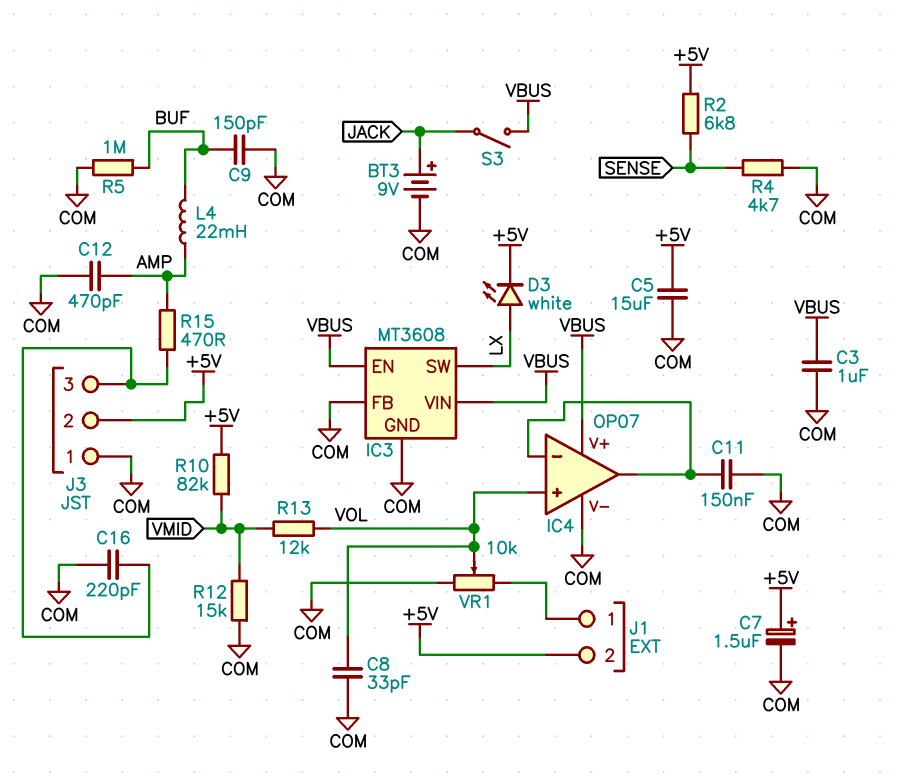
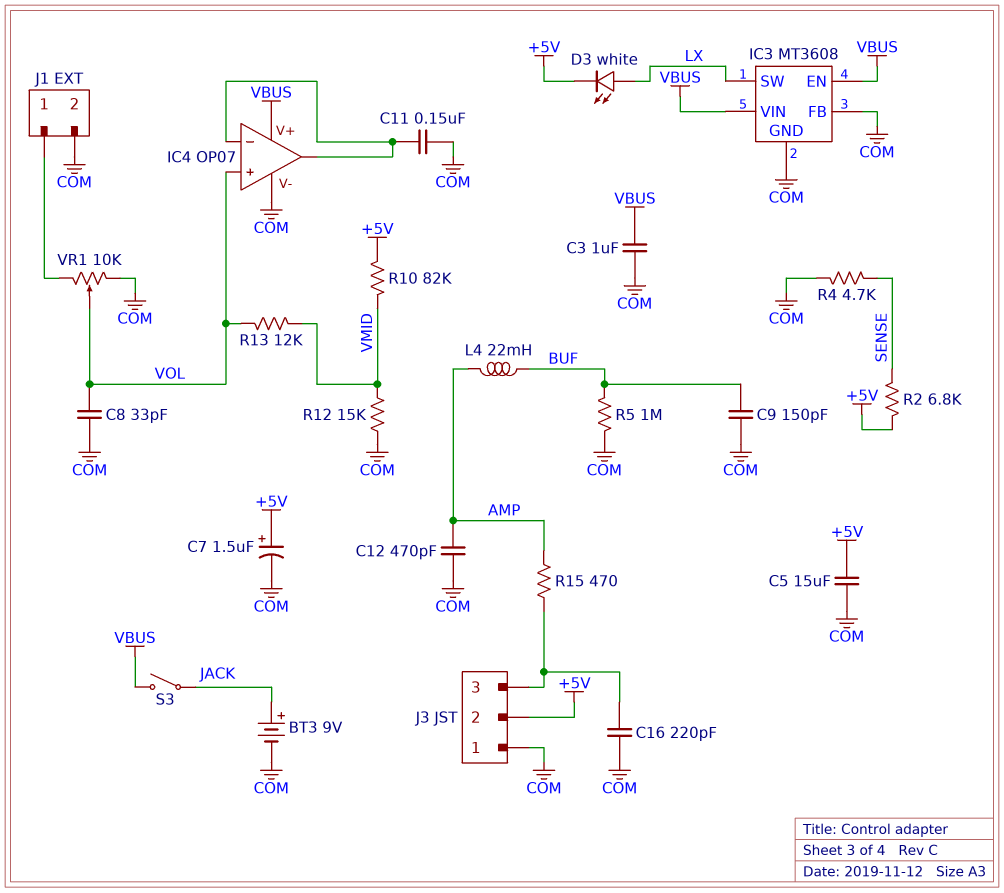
J1 pin 2: +5V -> COM

